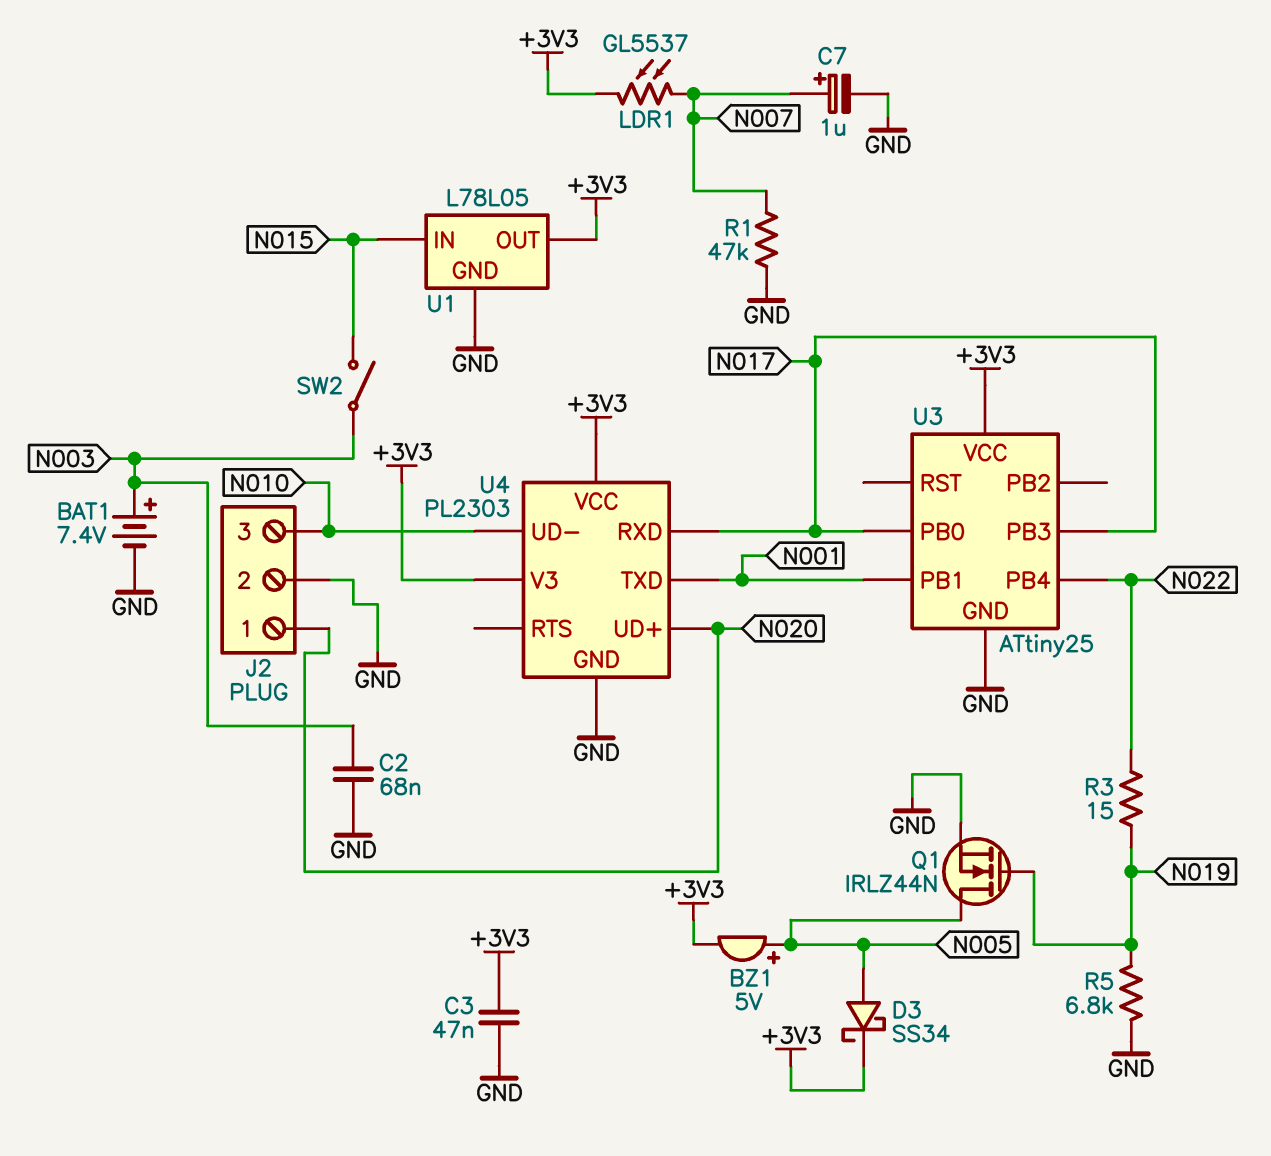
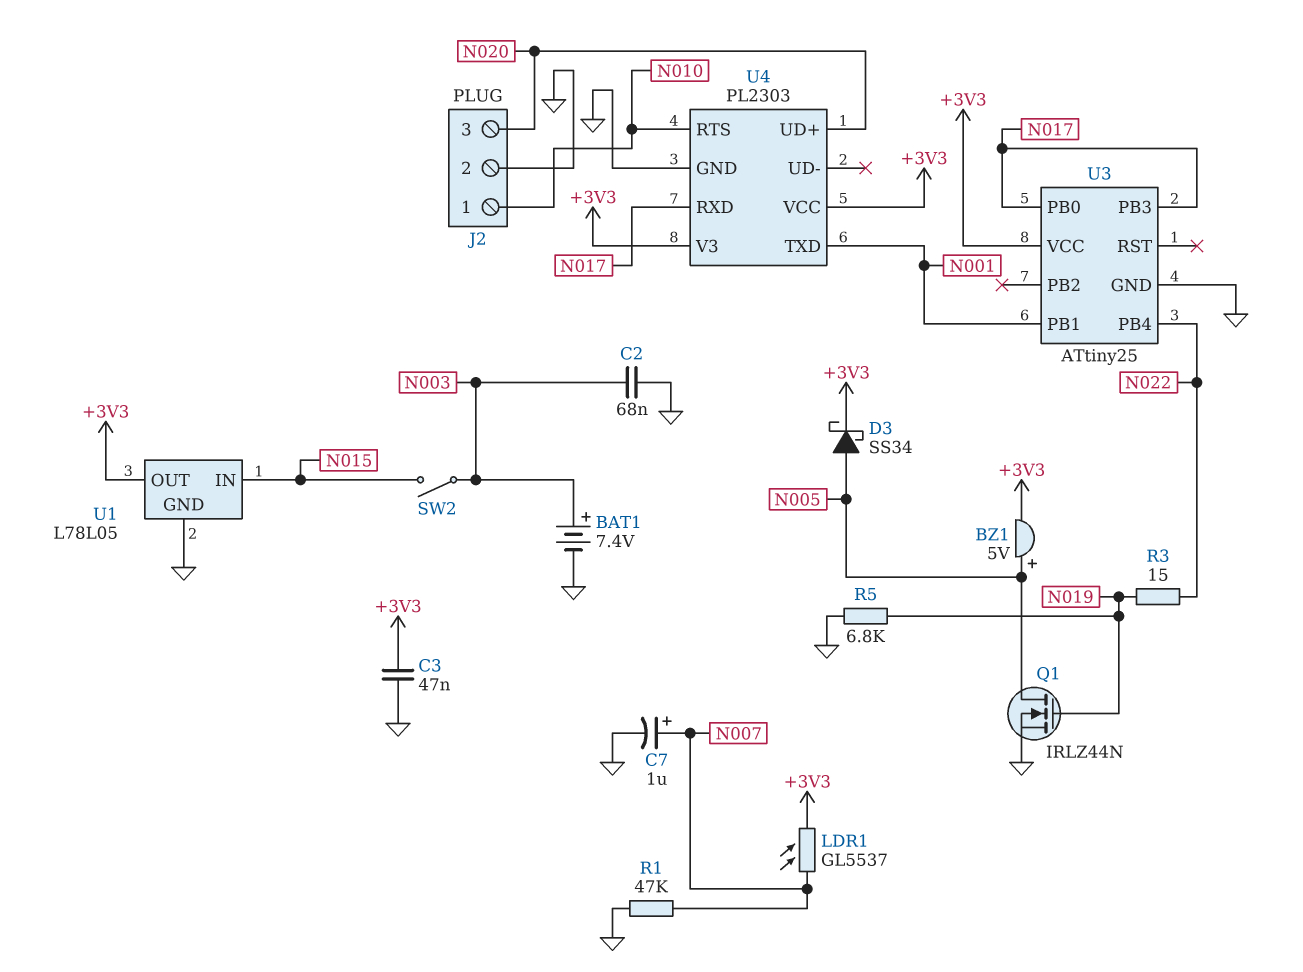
J2 pin 1: N020 -> N010
J2 pin 3: N010 -> N020
U4 pin RTS: none -> N010
U4 pin UD-: N010 -> none

